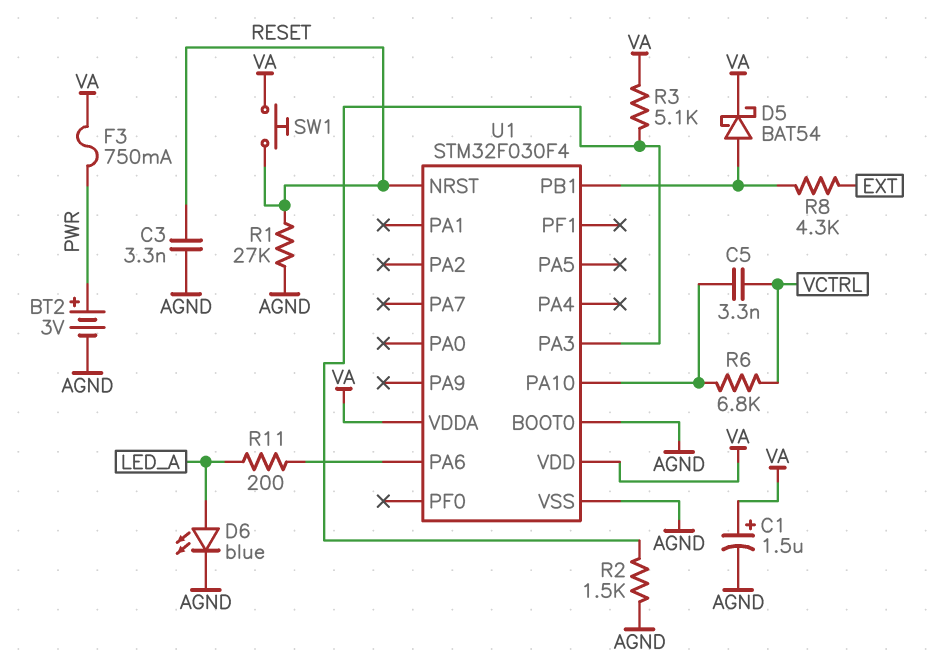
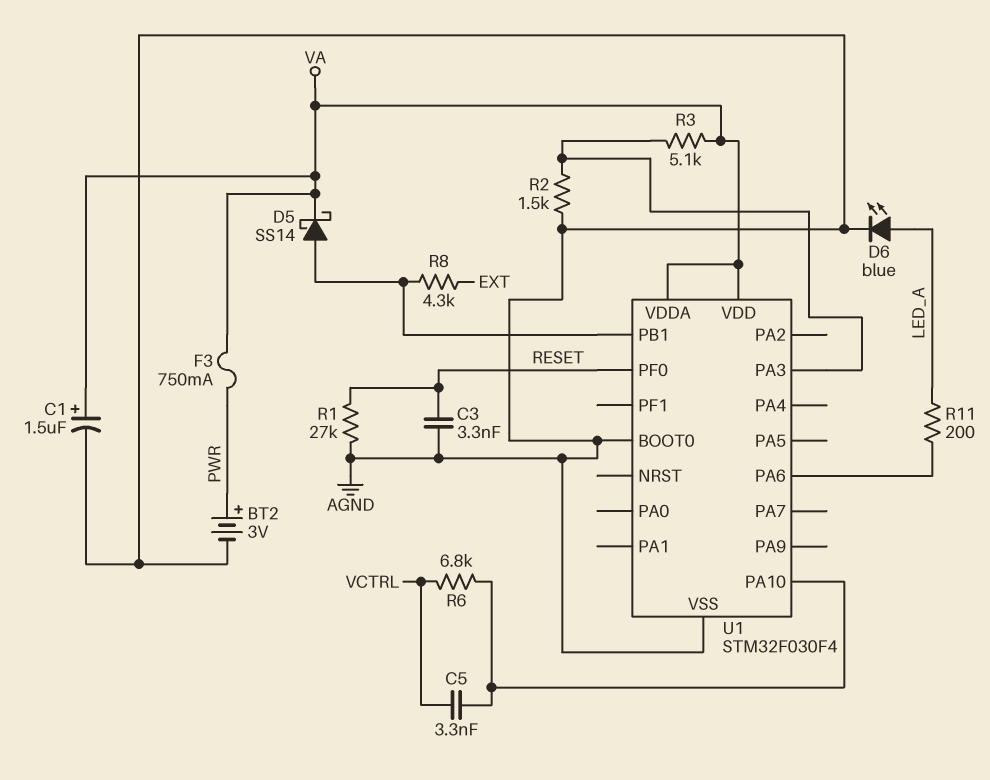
D5: schottky BAT54 (A U1/PB1, K VA) -> schottky SS14 (A U1/PB1, K VA)
SW1: button (RESET, VA) -> none
U1 pin NRST: RESET -> none
U1 pin PF0: none -> RESET

